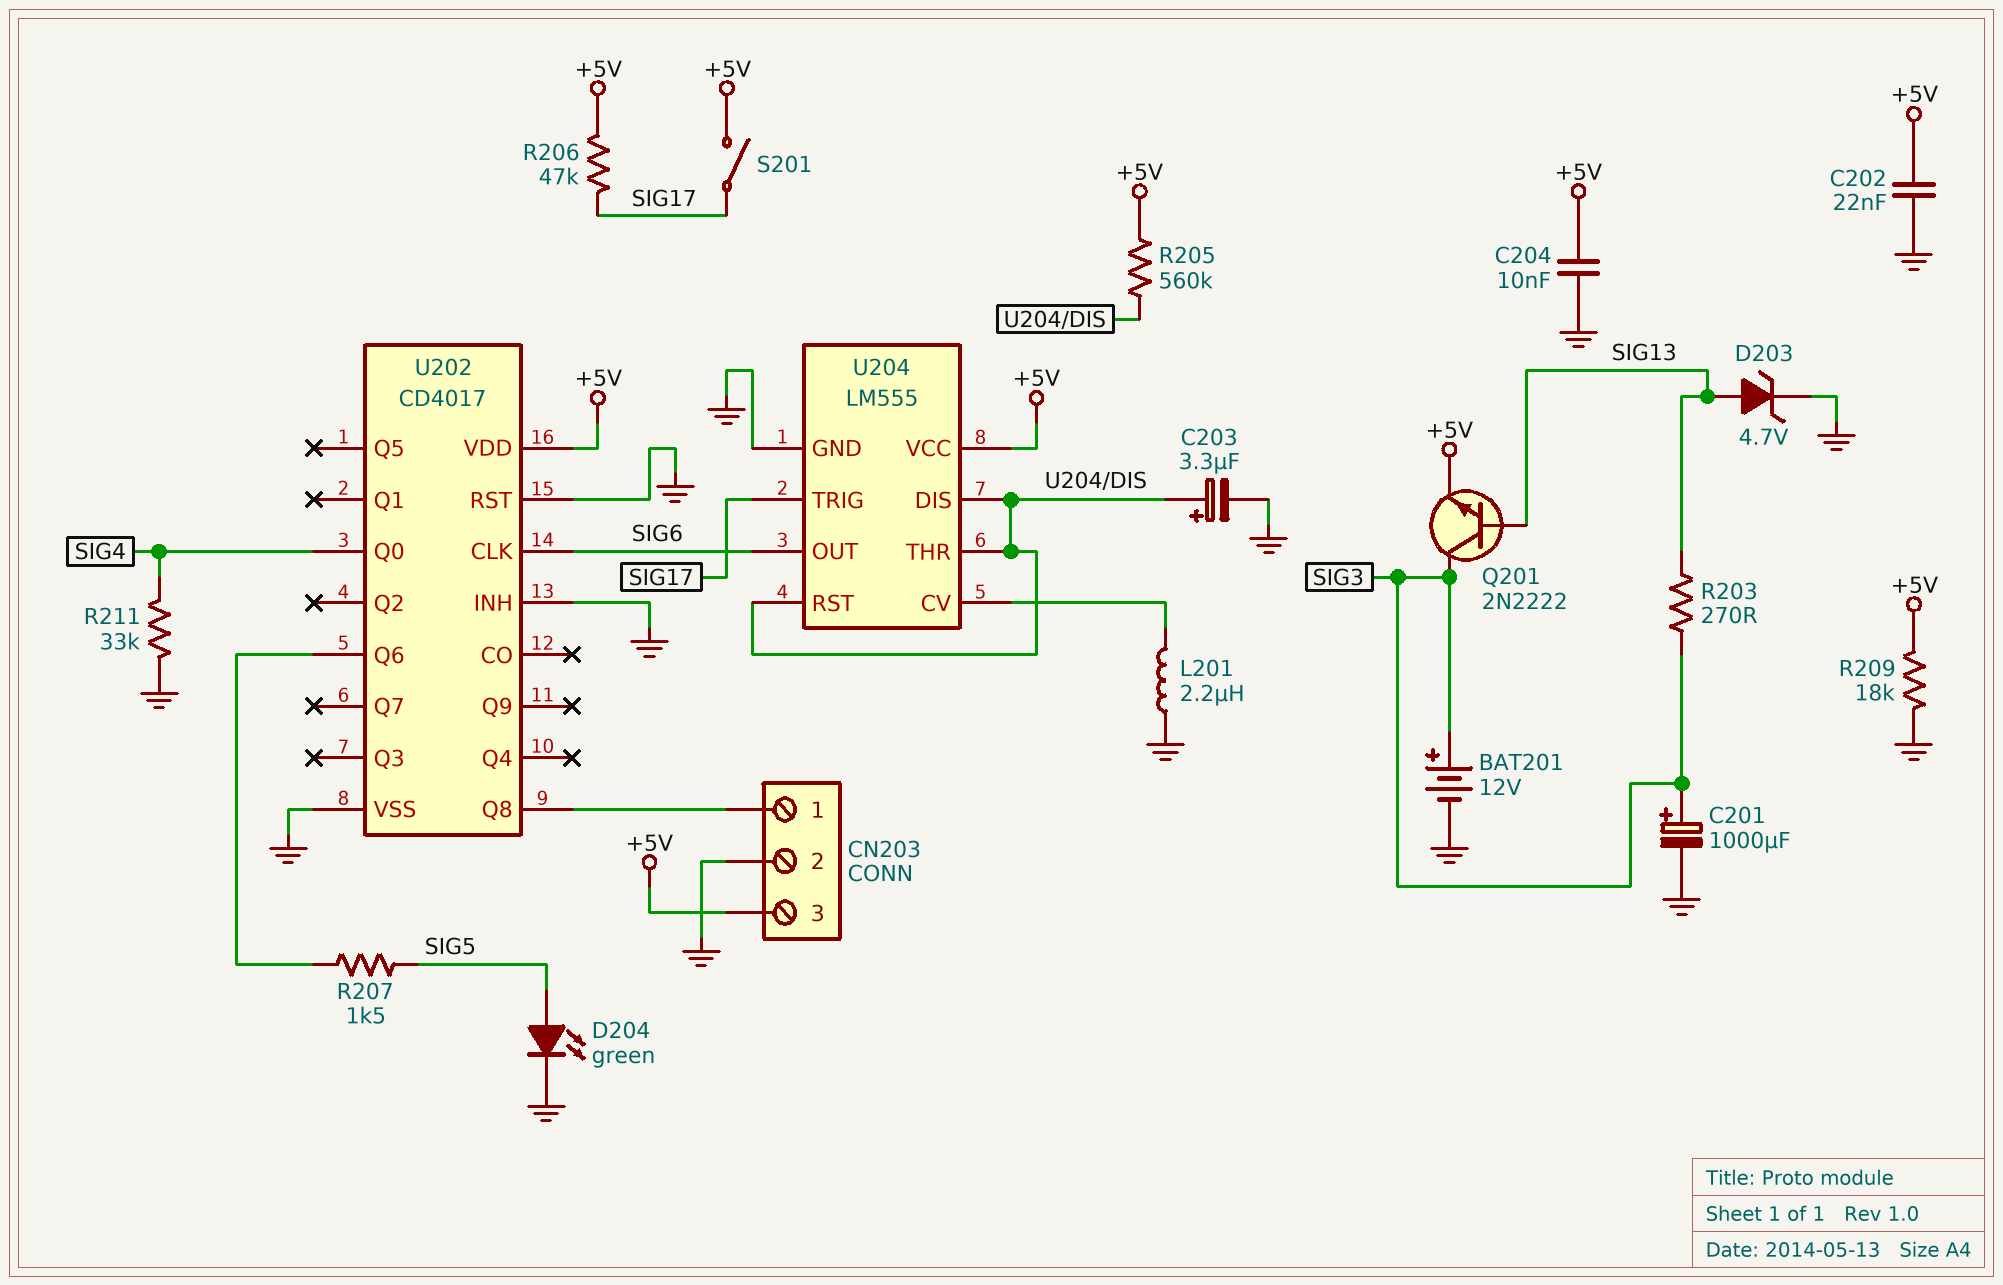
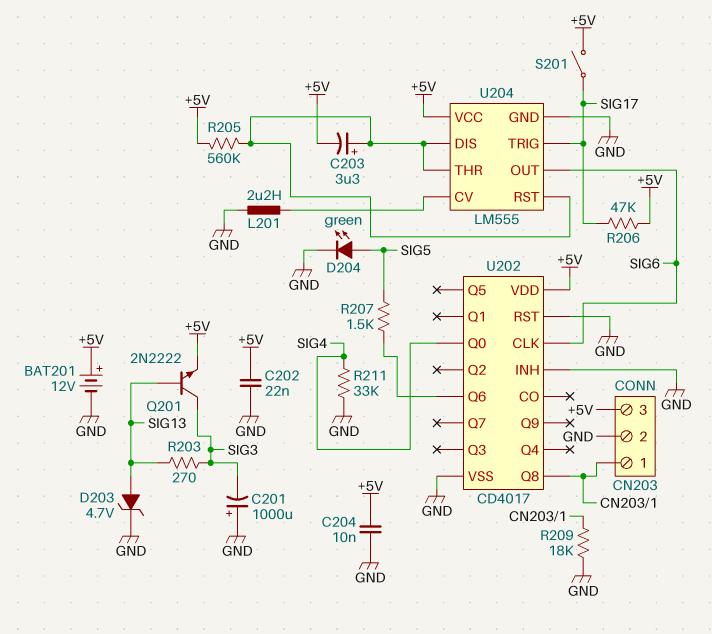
BAT201: 12V (plus SIG3, minus GND) -> 12V (plus +5V, minus GND)
C201: 1000uF (plus SIG3, minus GND) -> 1000uF (plus GND, minus SIG3)
C203: 3.3uF (plus U204/DIS, minus GND) -> 3.3uF (plus U204/DIS, minus +5V)
R209: 18k (+5V, GND) -> 18k (CN203/1, GND)

